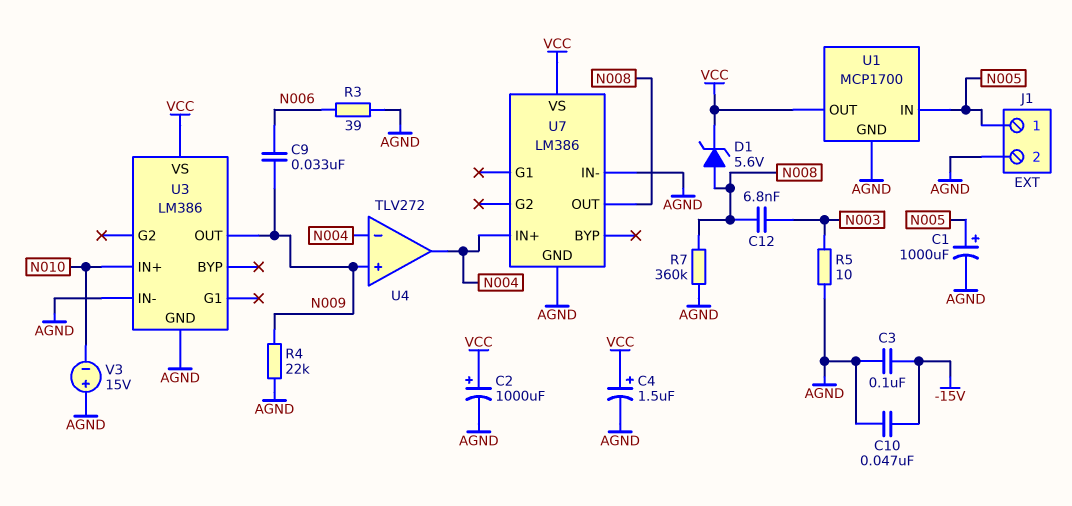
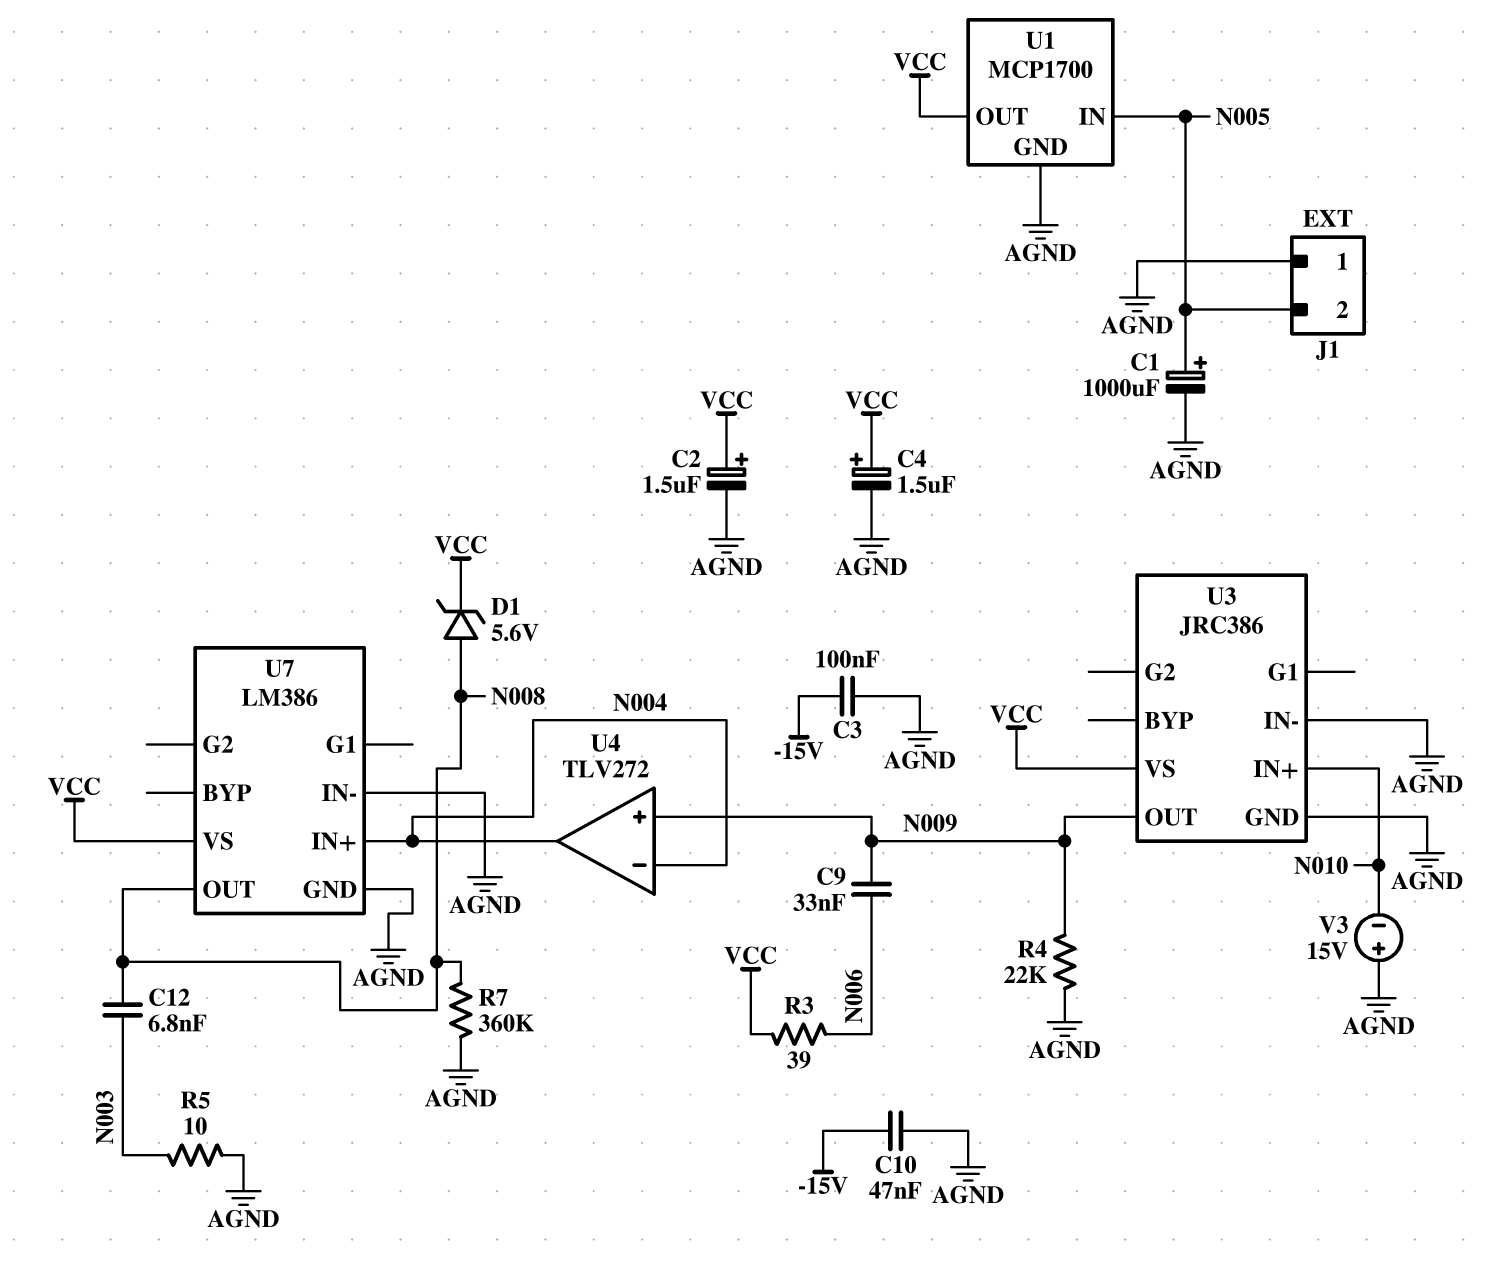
C2: 1000uF (plus VCC, minus AGND) -> 1.5uF (plus VCC, minus AGND)
J1 pin 1: N005 -> AGND
J1 pin 2: AGND -> N005
R3: 39 (AGND, N006) -> 39 (N006, VCC)
U3: LM386 -> JRC386

